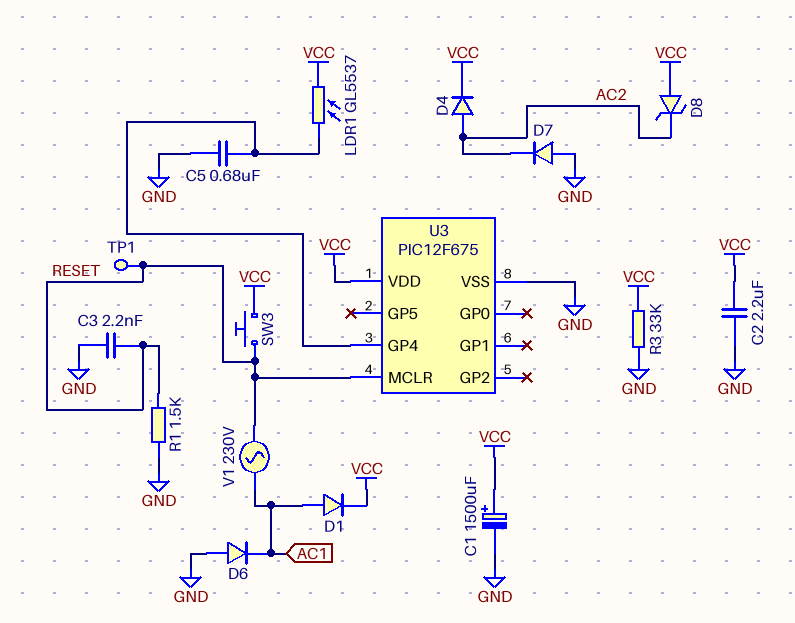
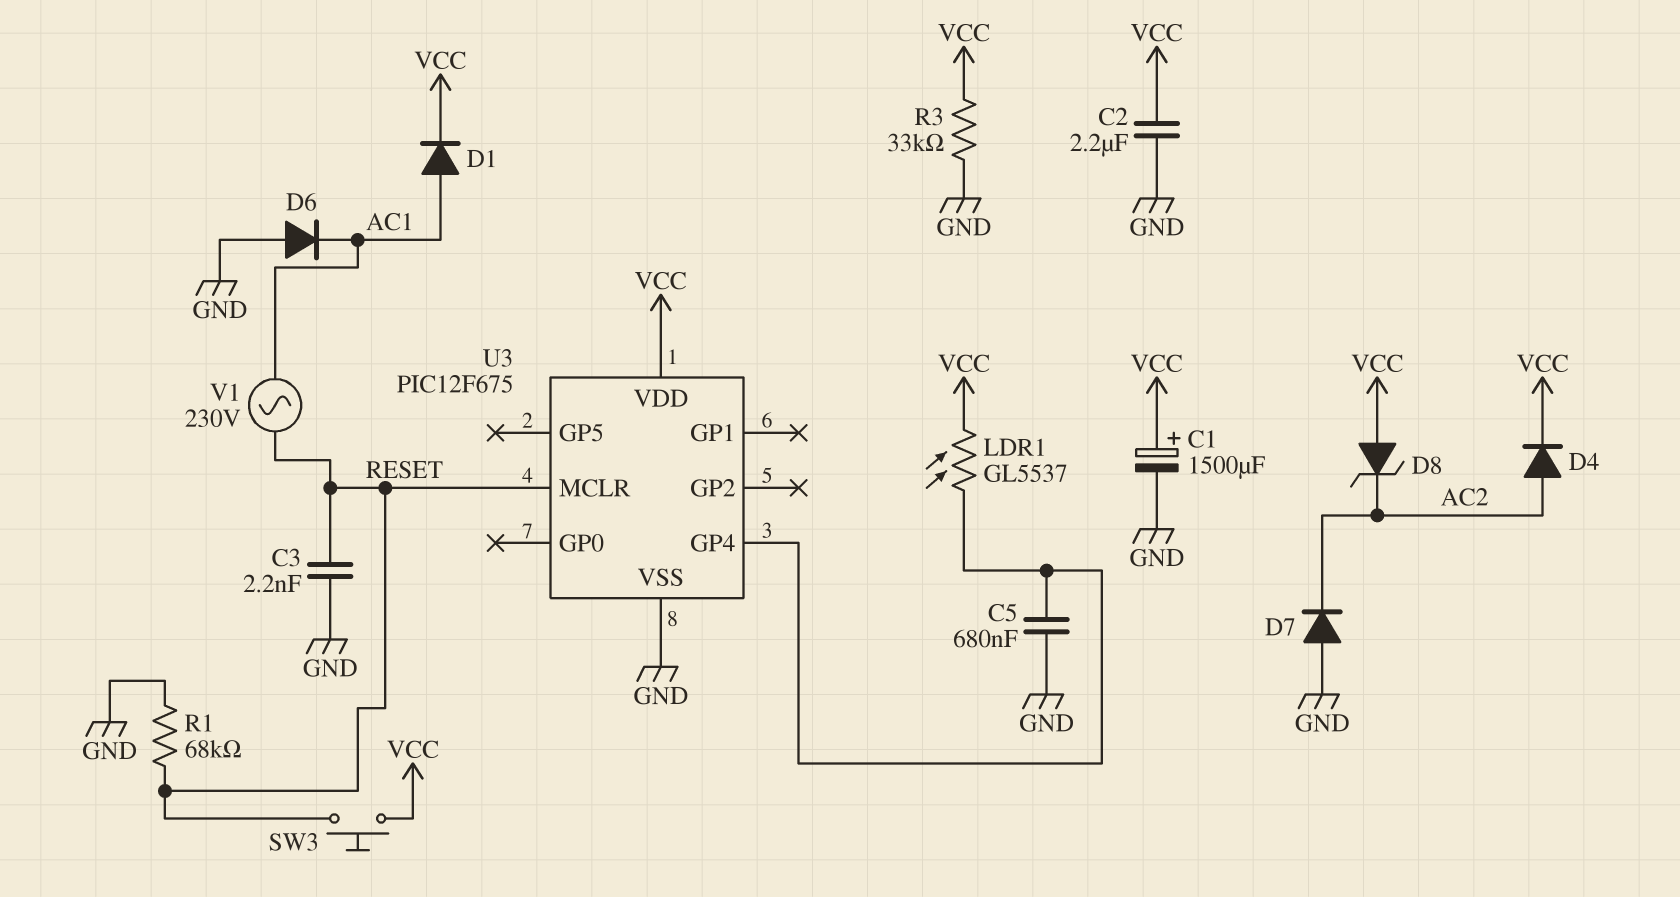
R1: 1.5k (GND, RESET) -> 68k (GND, RESET)
TP1: test point (RESET) -> none

